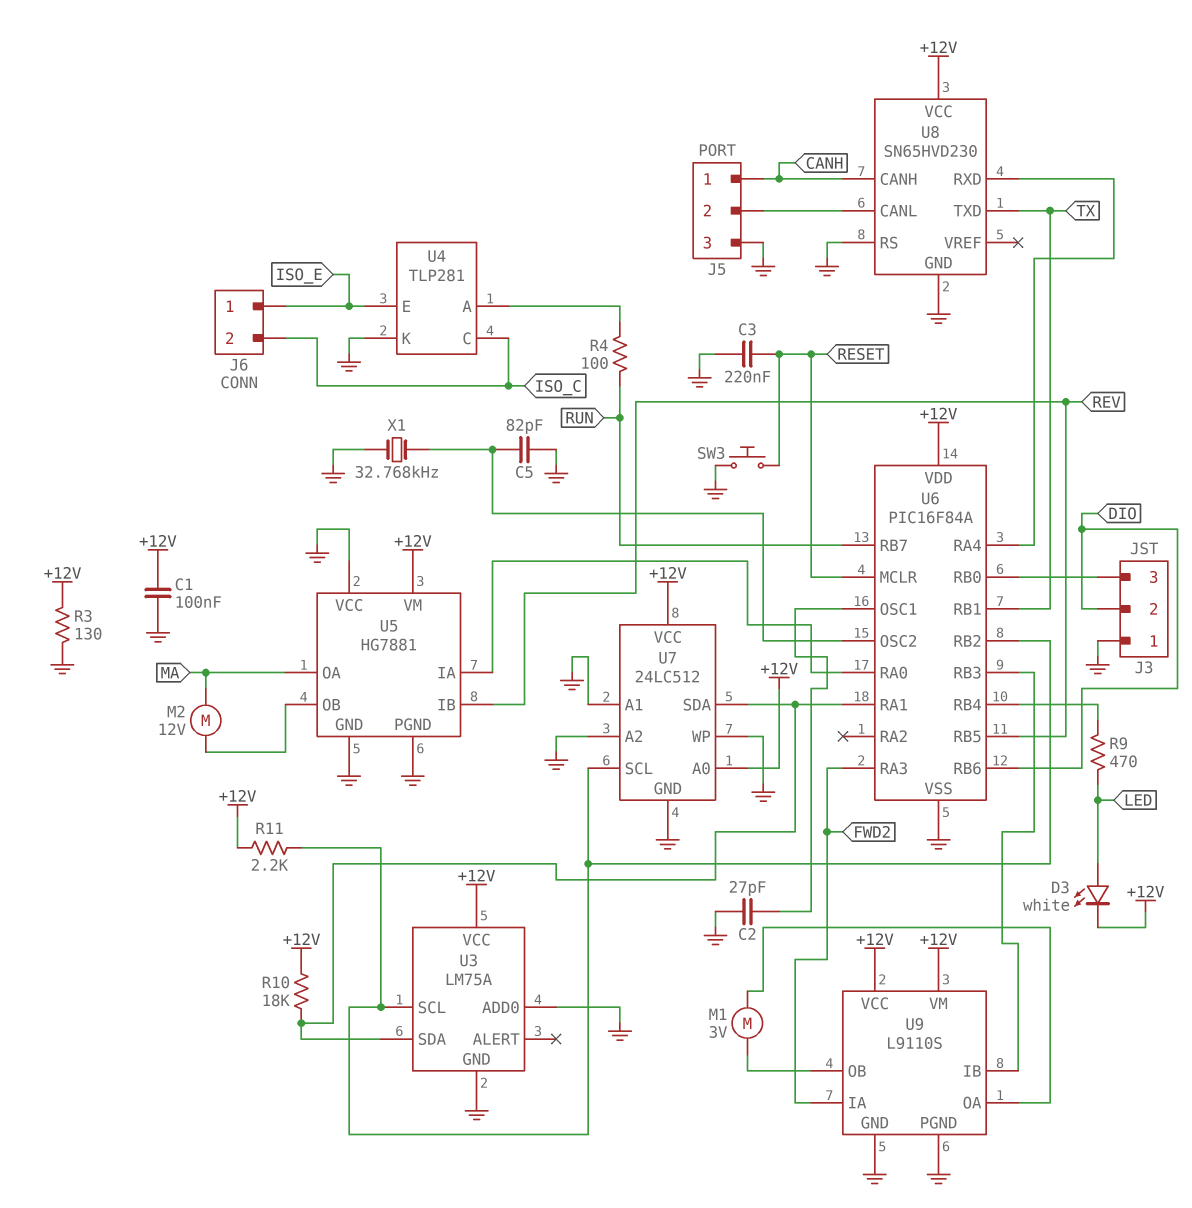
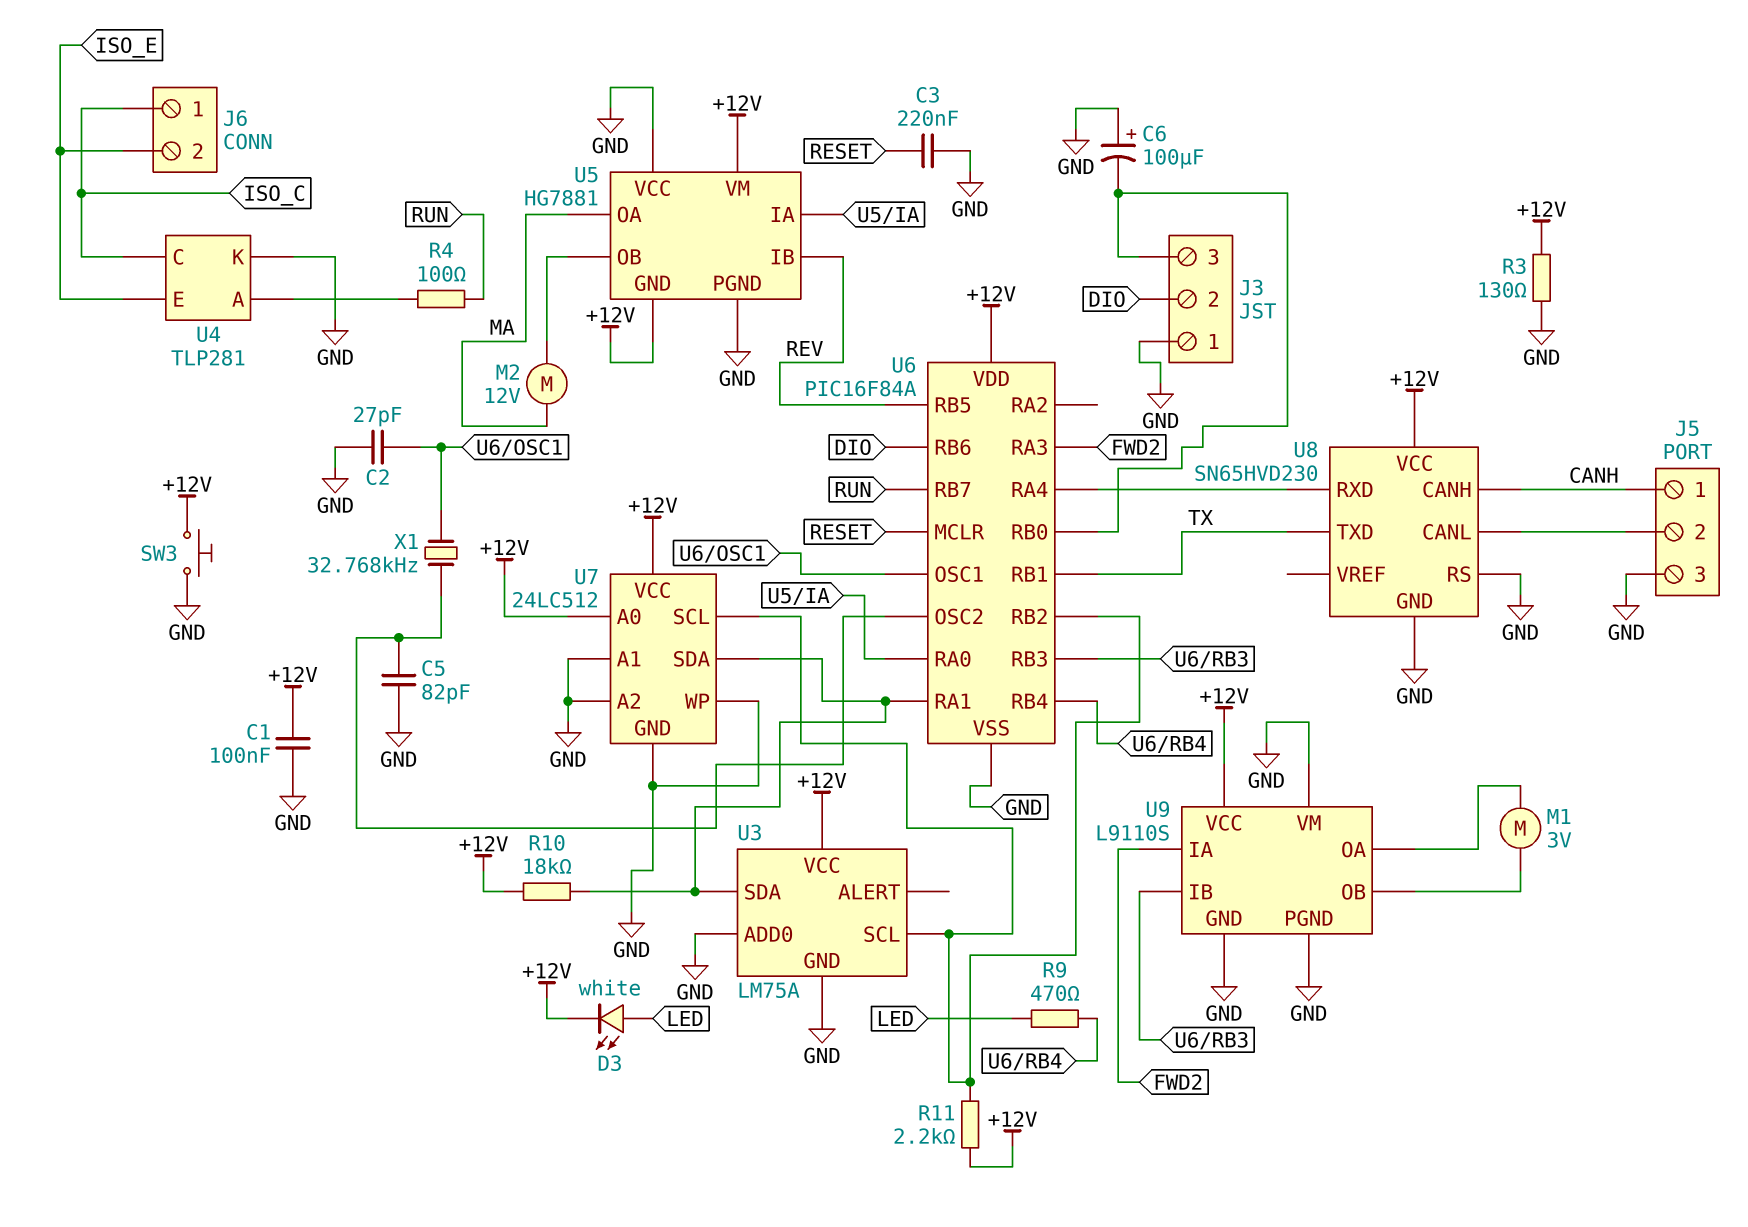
C6: none -> 100uF (plus GND, minus J3/3)
J6 pin 1: ISO_E -> ISO_C
J6 pin 2: ISO_C -> ISO_E
SW3: button (GND, RESET) -> button (+12V, GND)
U5 pin GND: GND -> +12V
U9 pin VM: +12V -> GND
X1: 32.768kHz (GND, U6/OSC2) -> 32.768kHz (U6/OSC1, U6/OSC2)

